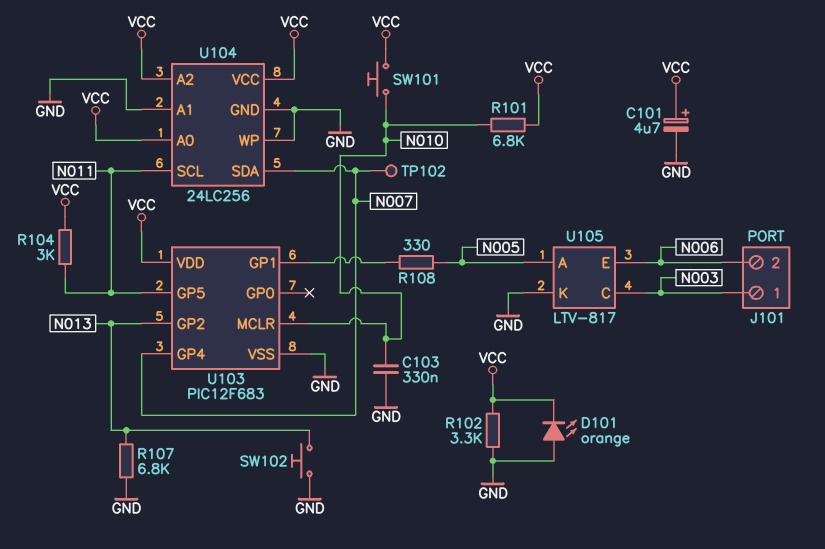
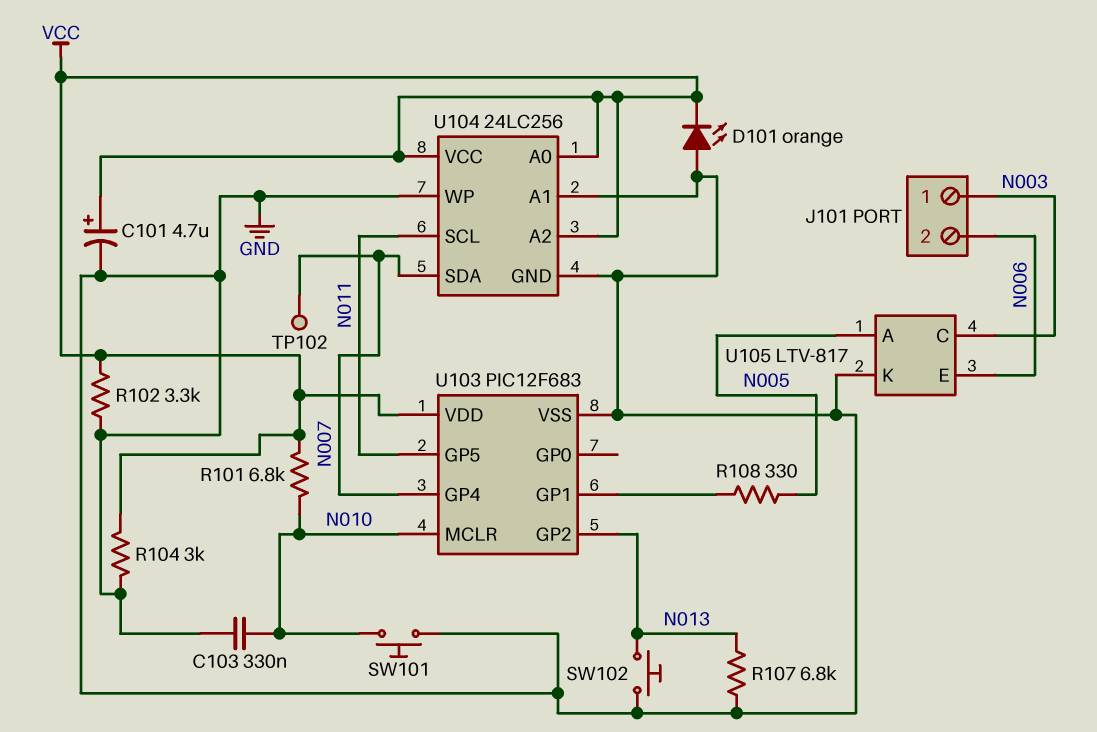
R104: 3k (N011, VCC) -> 3k (GND, VCC)
SW101: button (N010, VCC) -> button (GND, N010)

